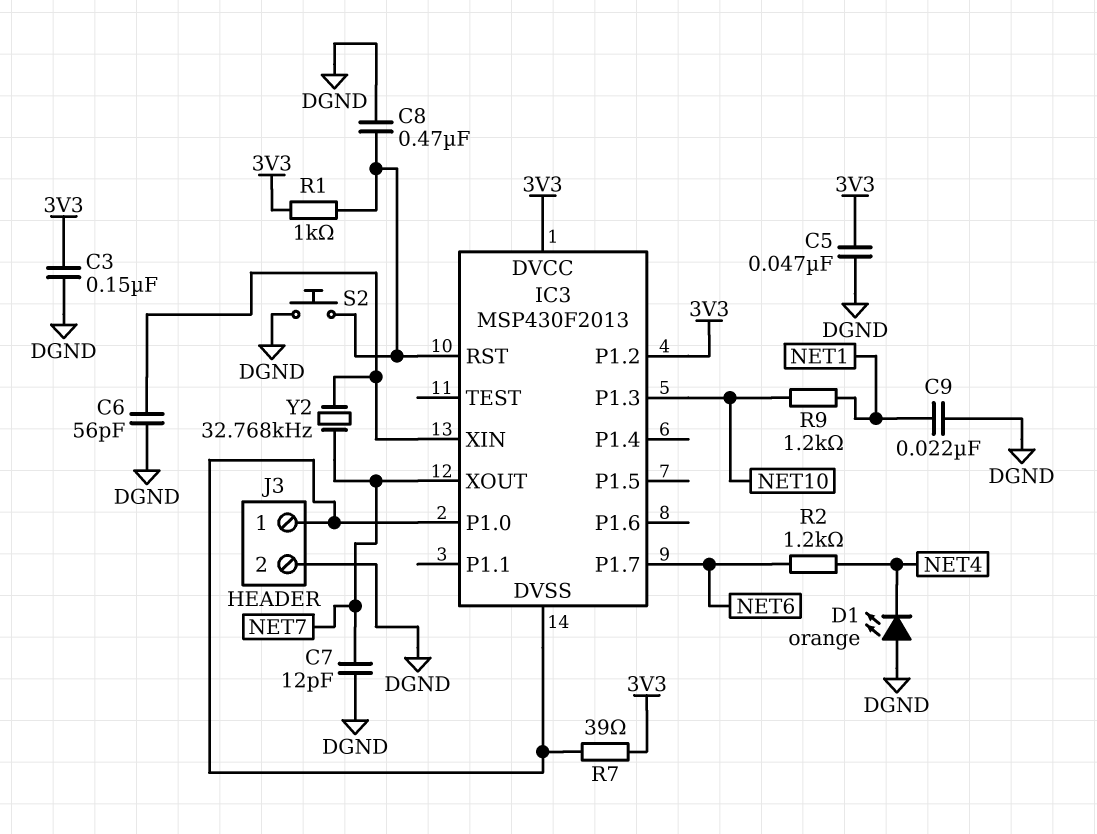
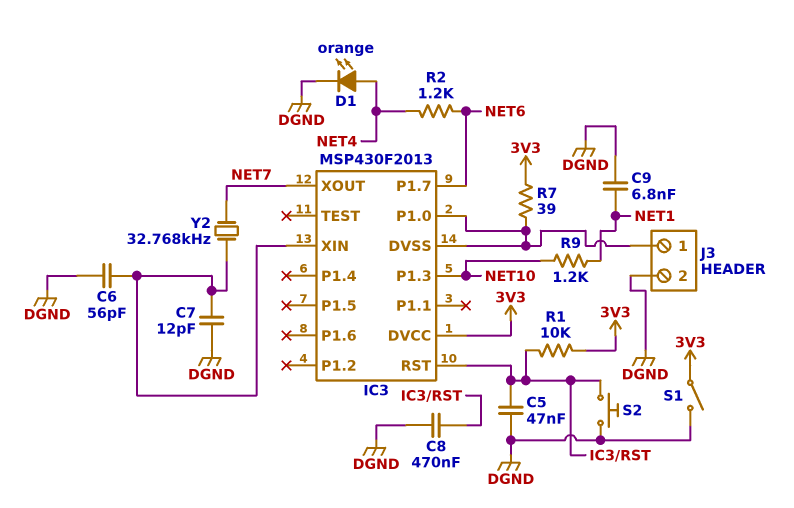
C3: 150nF (3V3, DGND) -> none
C5: 47nF (3V3, DGND) -> 47nF (DGND, IC3/RST)
C7: 12pF (DGND, NET7) -> 12pF (DGND, IC3/XIN)
C9: 22nF (DGND, NET1) -> 6.8nF (DGND, NET1)
D1: LED orange (A DGND, K NET4) -> LED orange (A NET4, K DGND)
IC3 pin P1.2: 3V3 -> none
R1: 1k (3V3, IC3/RST) -> 10k (3V3, IC3/RST)
S1: none -> switch (3V3, DGND)

